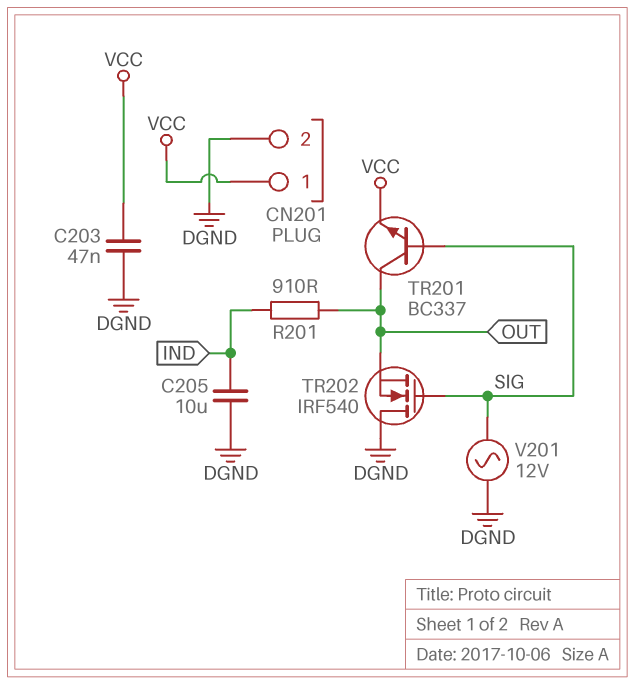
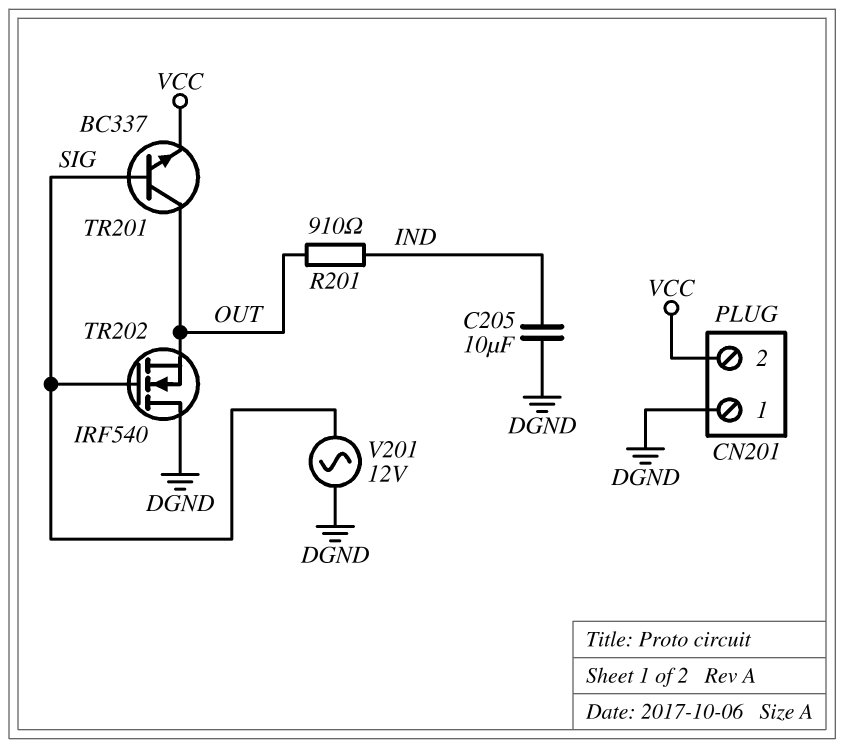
C203: 47nF (DGND, VCC) -> none
CN201 pin 1: VCC -> DGND
CN201 pin 2: DGND -> VCC

